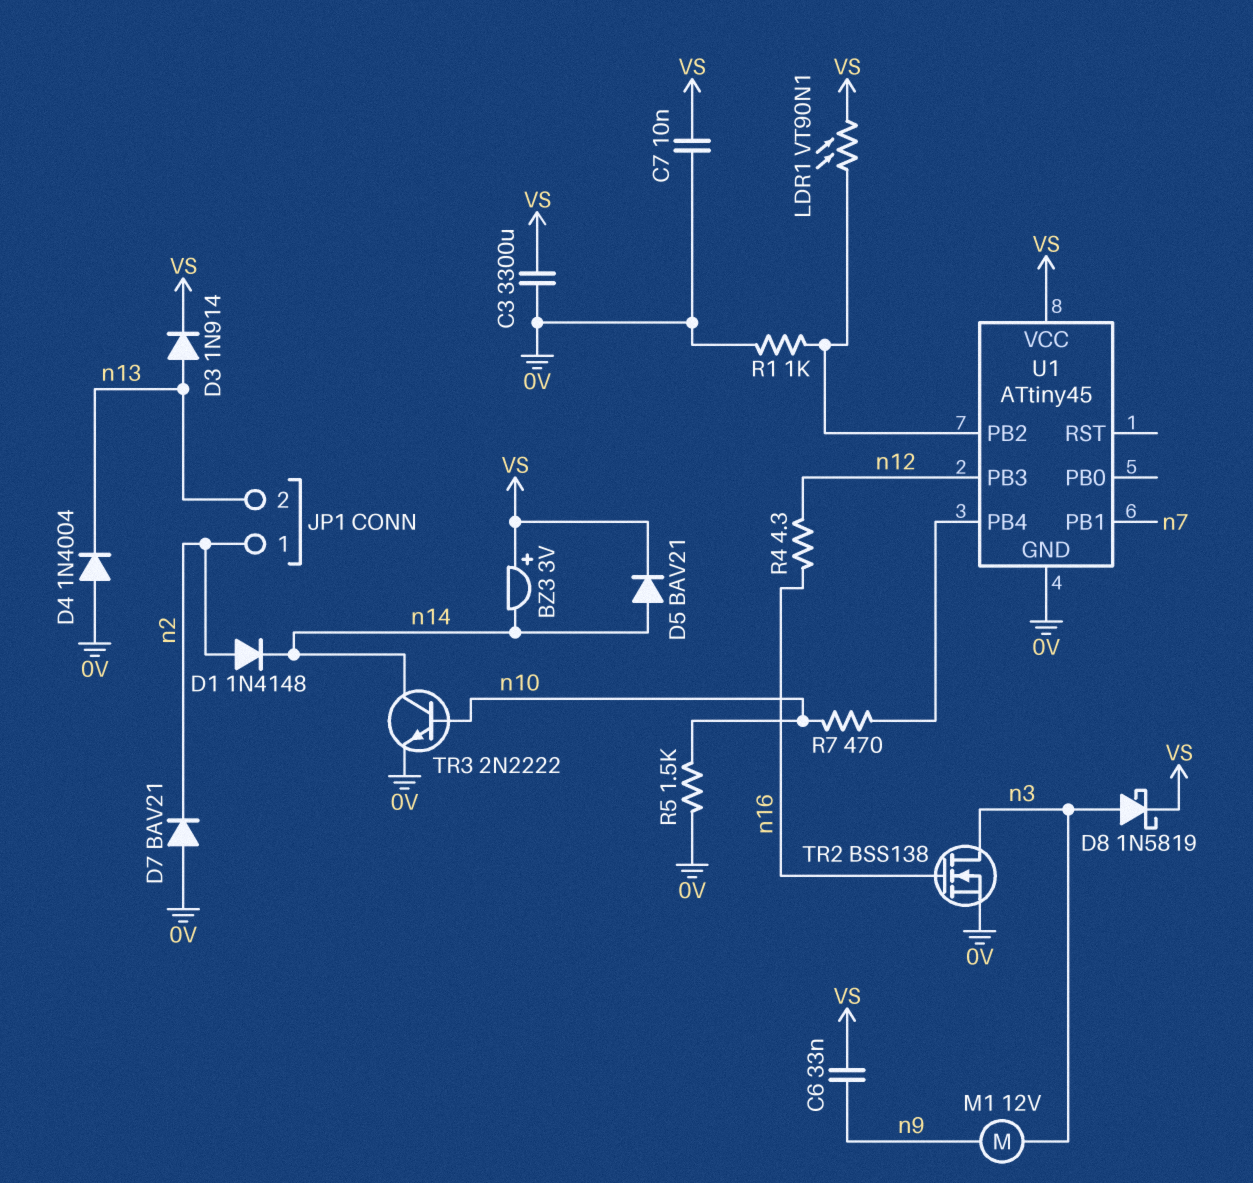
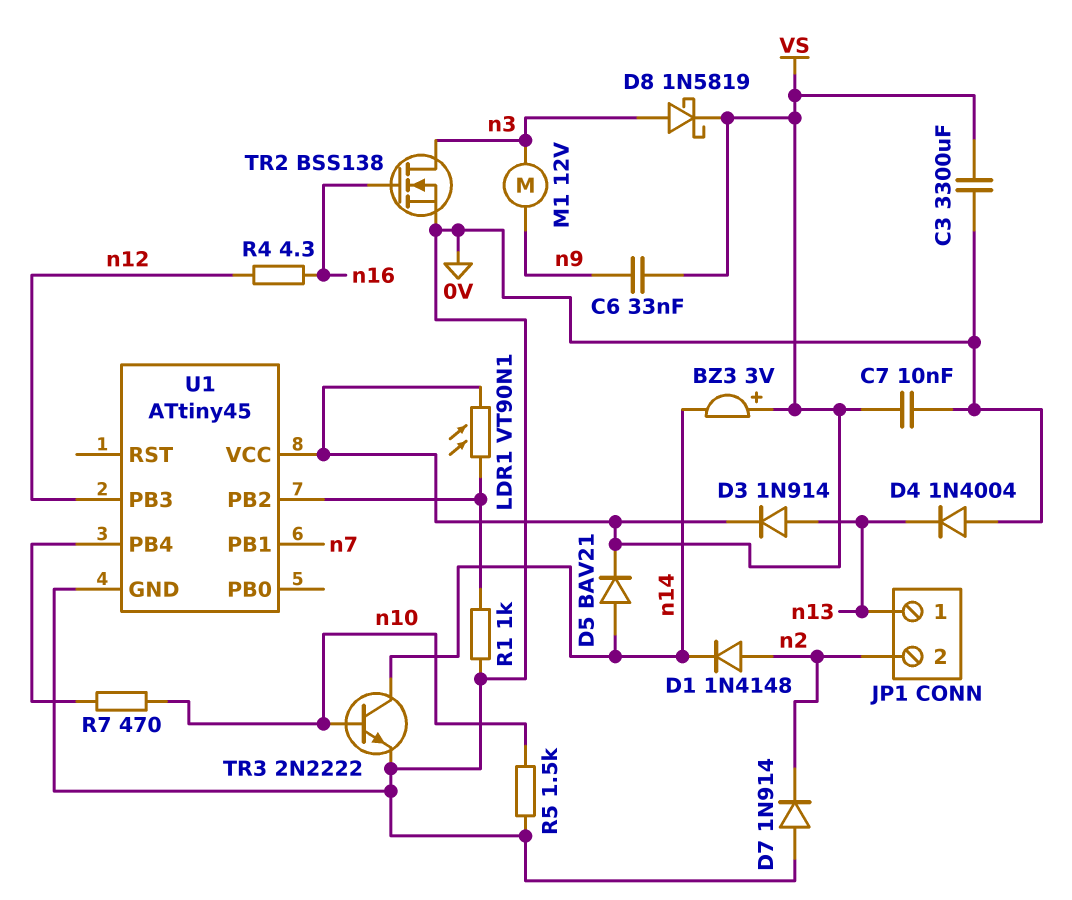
D7: diode BAV21 (A 0V, K n2) -> diode 1N914 (A 0V, K n2)
JP1 pin 1: n2 -> n13
JP1 pin 2: n13 -> n2

